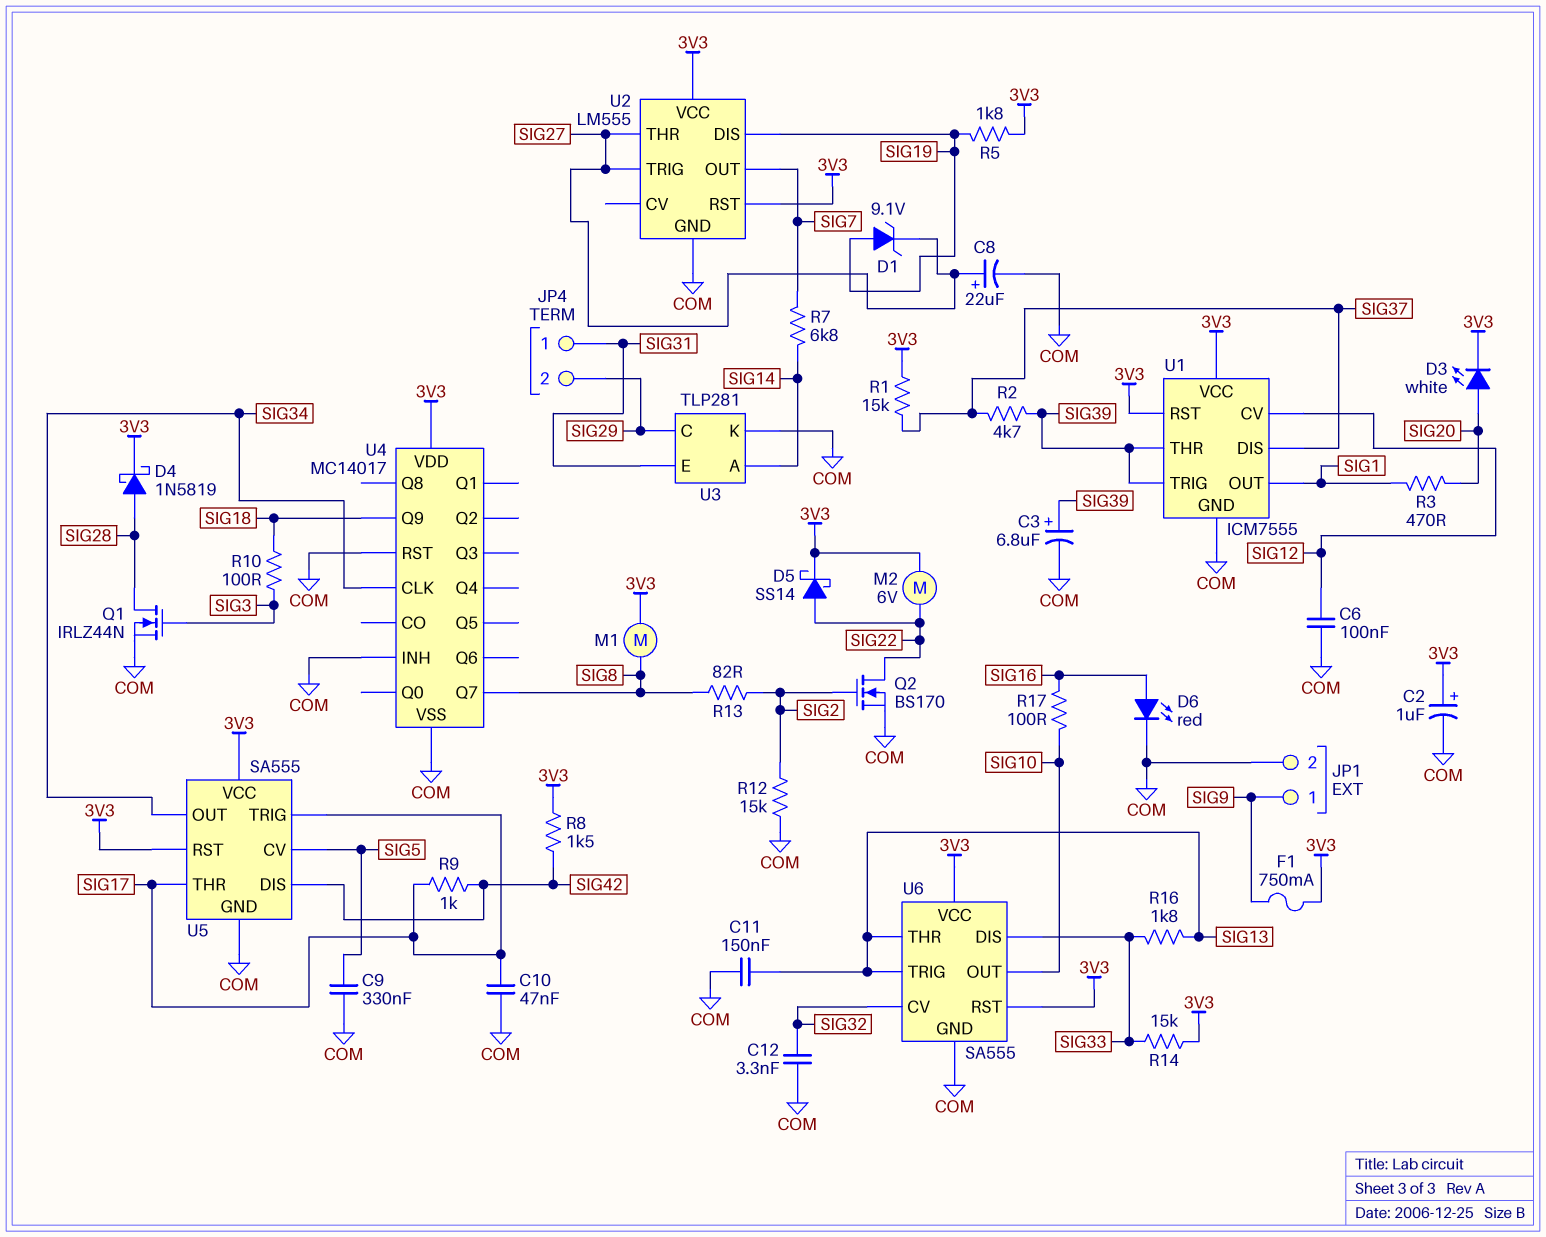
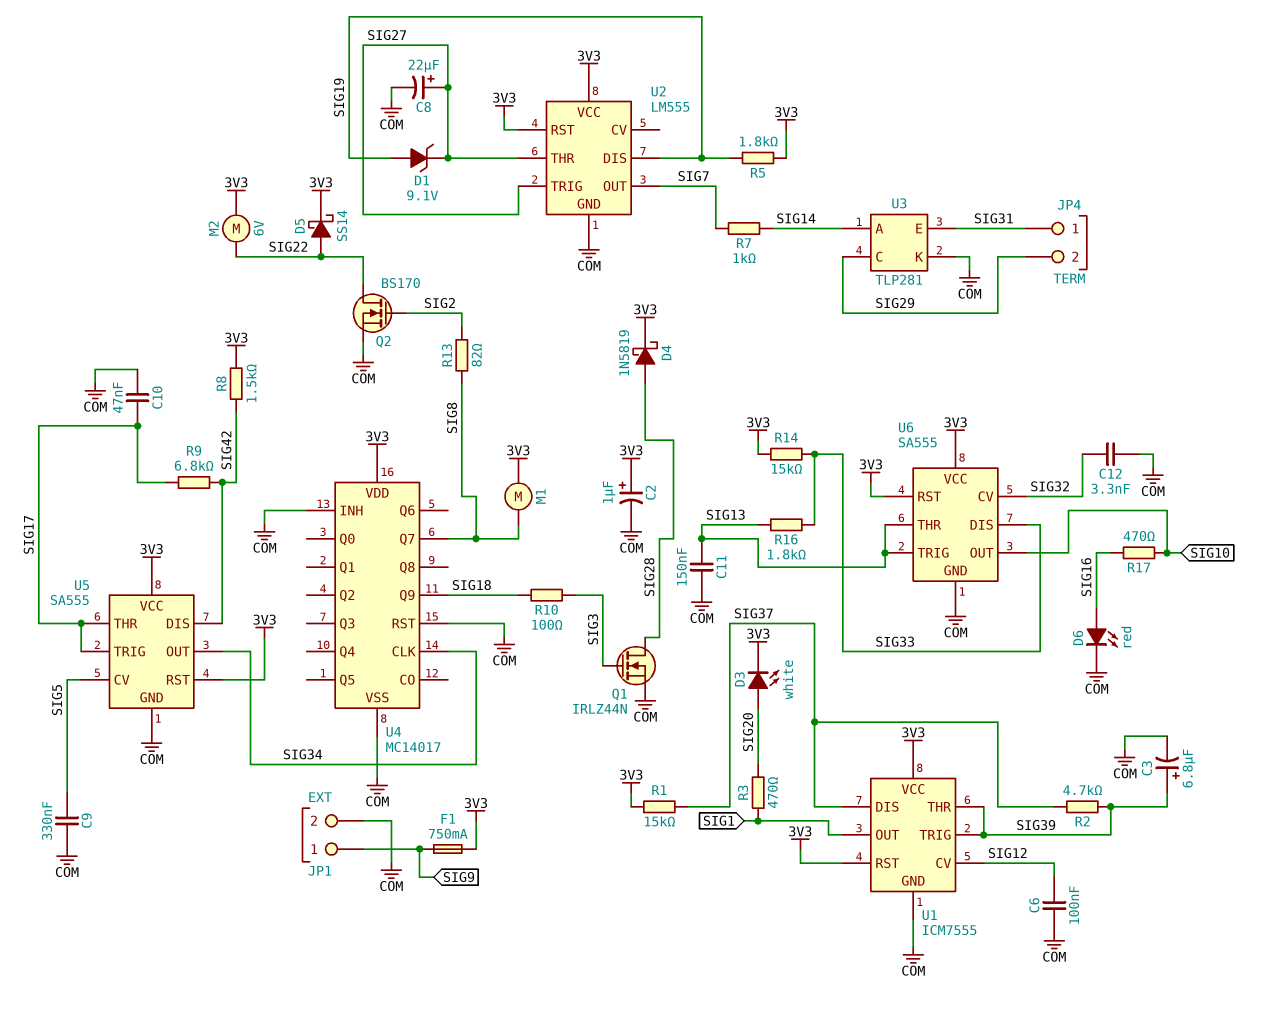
R7: 6.8k (SIG7, SIG14) -> 1k (SIG7, SIG14)
R9: 1k (SIG17, SIG42) -> 6.8k (SIG17, SIG42)
R12: 15k (COM, SIG2) -> none
R17: 100 (SIG10, SIG16) -> 470 (SIG10, SIG16)

